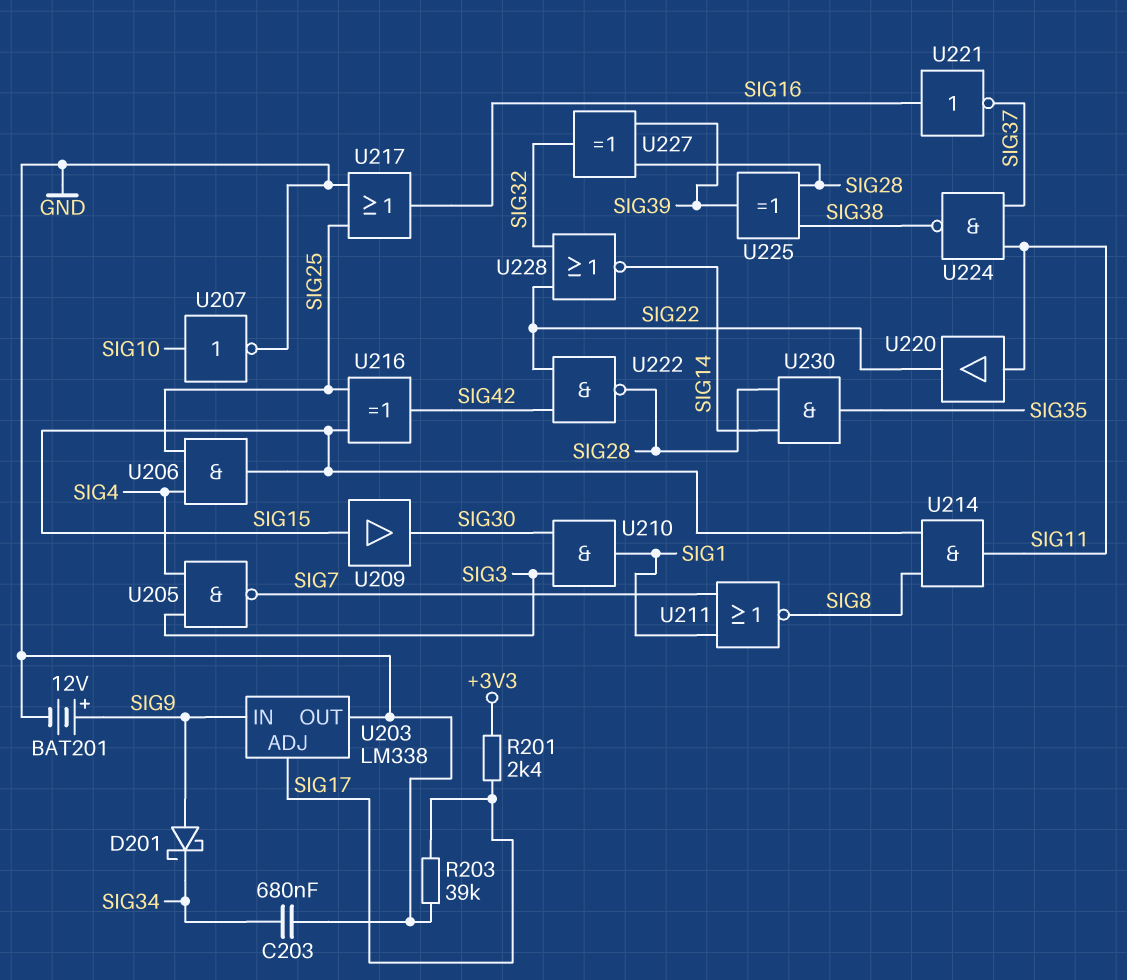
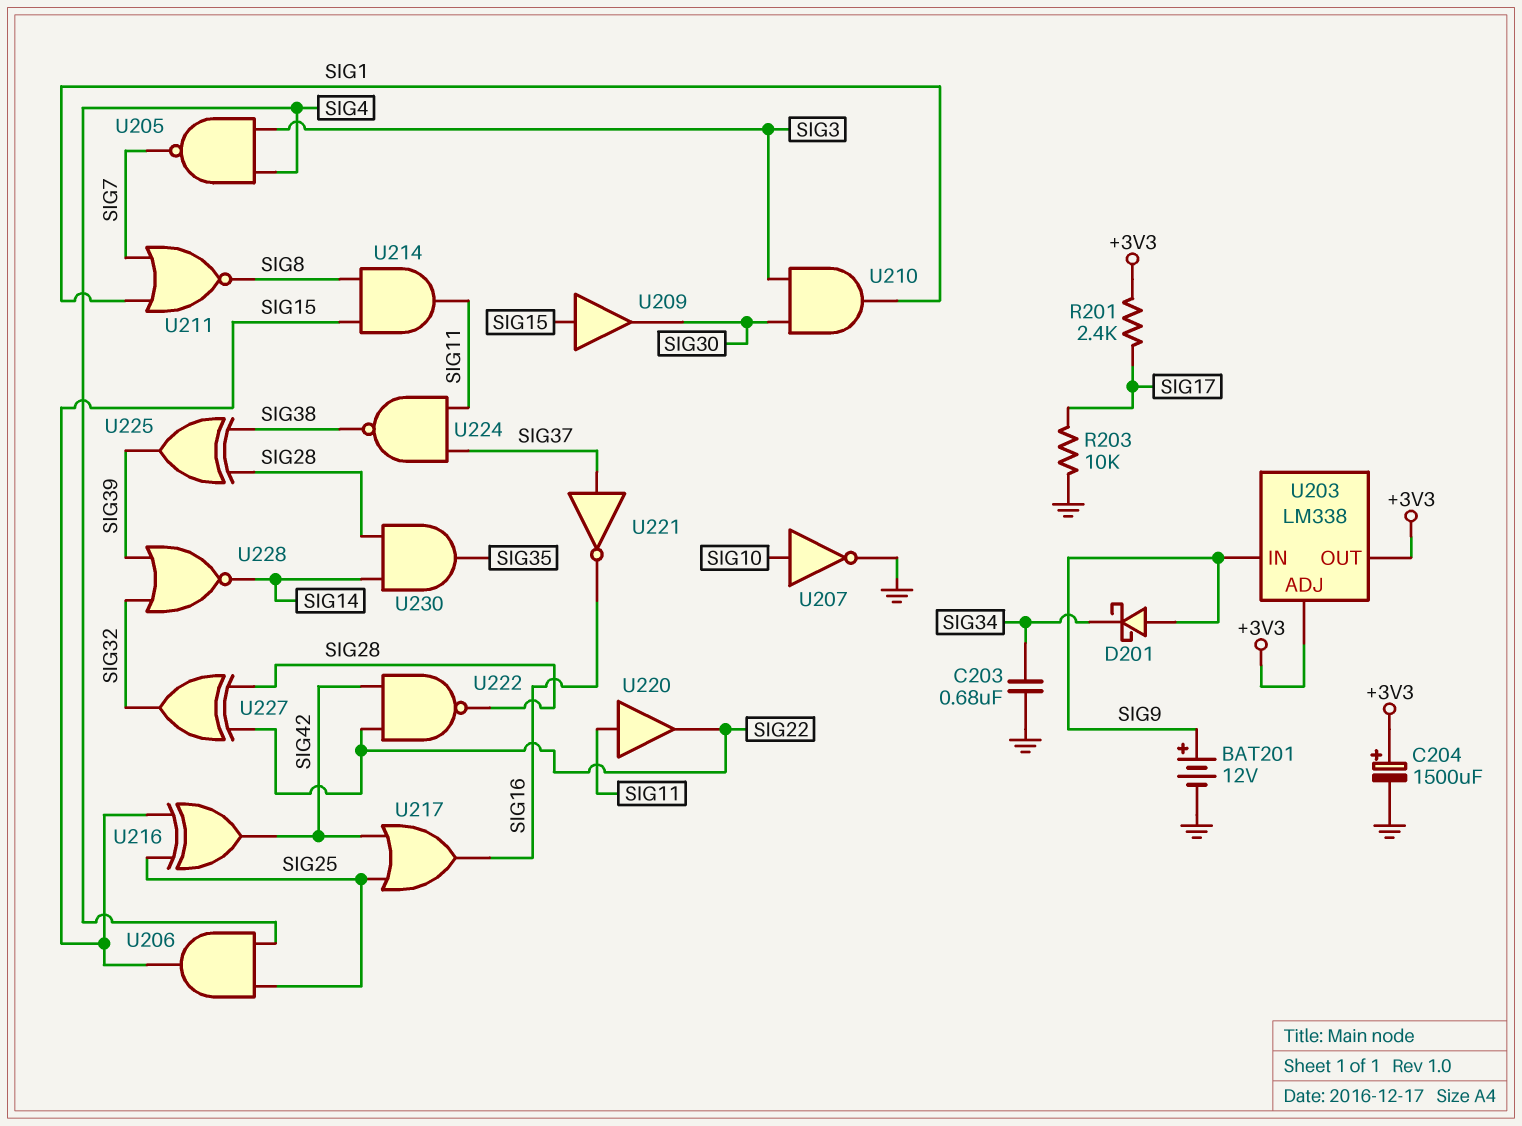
C204: none -> 1500uF (plus +3V3, minus GND)
R203: 39k (GND, SIG17) -> 10k (GND, SIG17)
U203 pin ADJ: SIG17 -> +3V3
U203 pin OUT: GND -> +3V3
U217: OR (in GND, in SIG25, out SIG16) -> OR (in SIG25, in SIG42, out SIG16)
U221: NOT (in SIG16, out SIG37) -> NOT (in SIG37, out SIG16)
U227: XOR (in SIG28, in SIG39, out SIG32) -> XOR (in SIG22, in SIG28, out SIG32)
U228: NOR (in SIG22, in SIG32, out SIG14) -> NOR (in SIG32, in SIG39, out SIG14)

